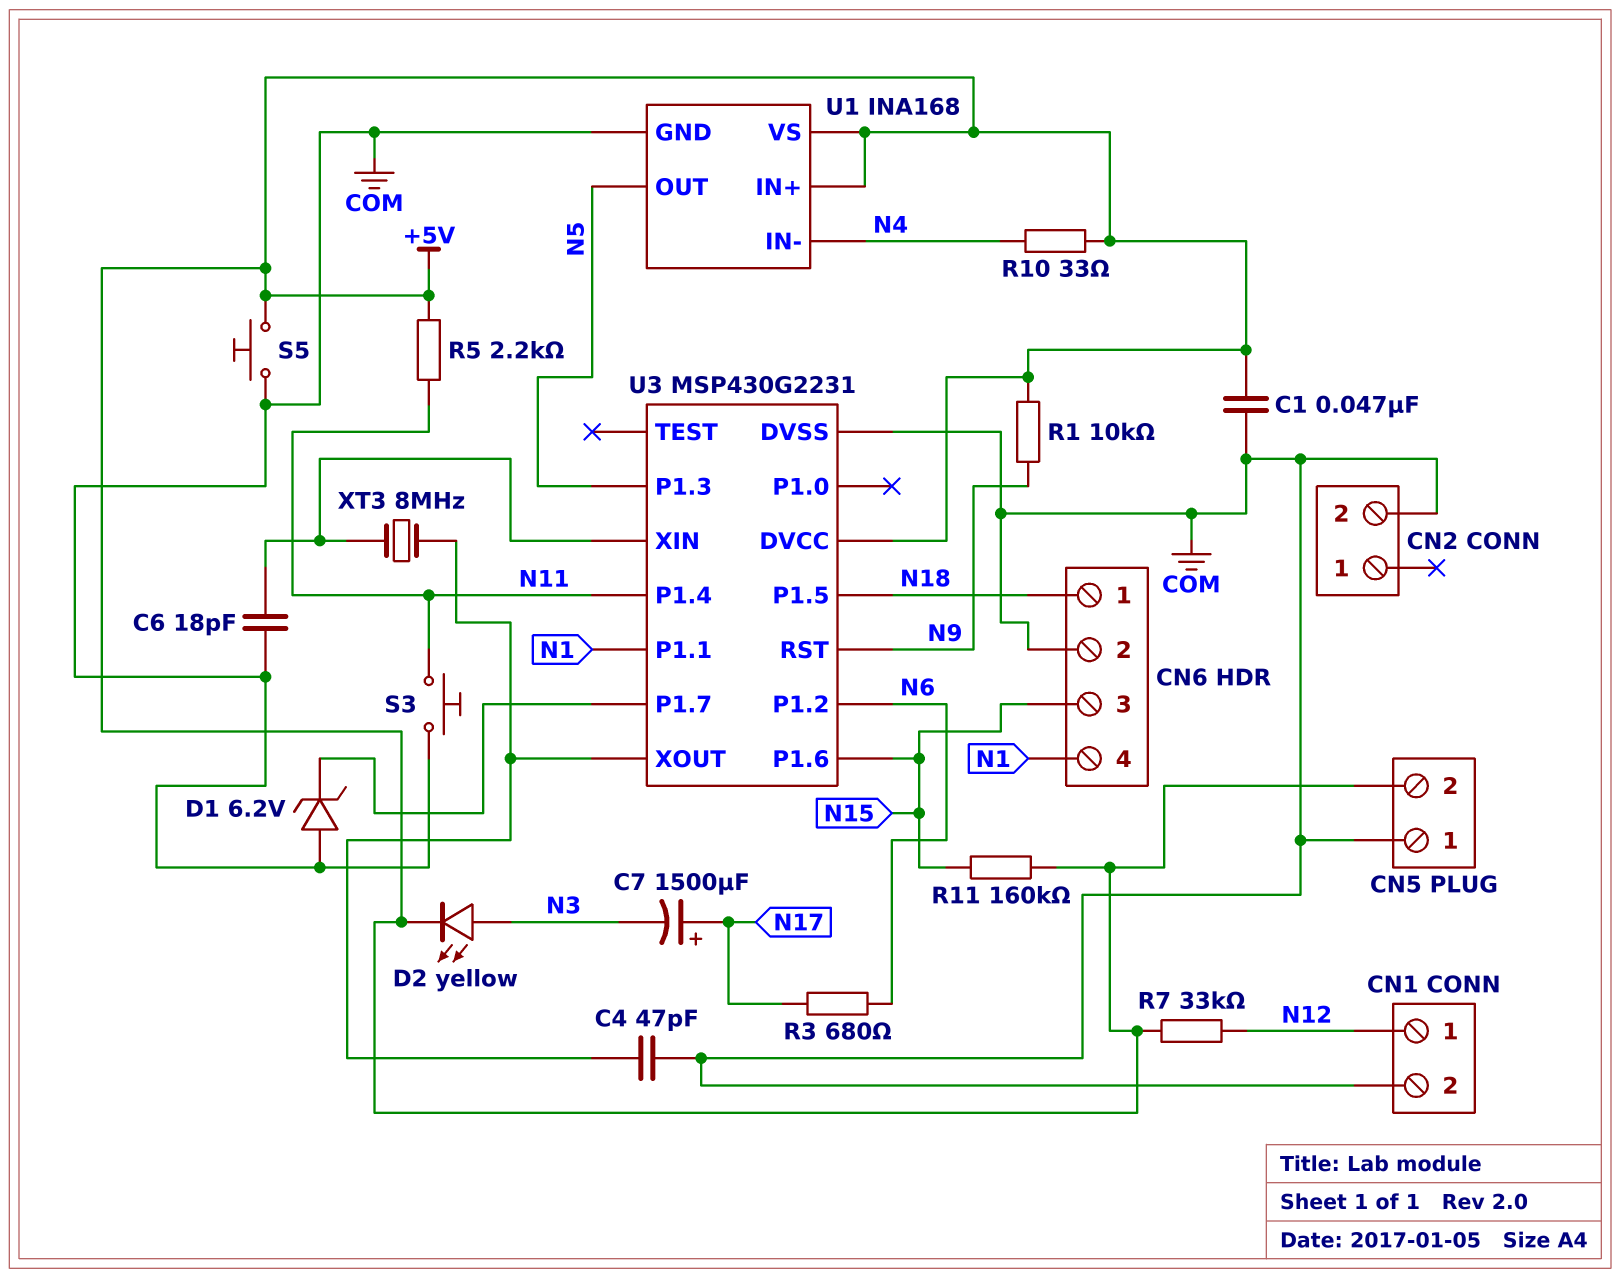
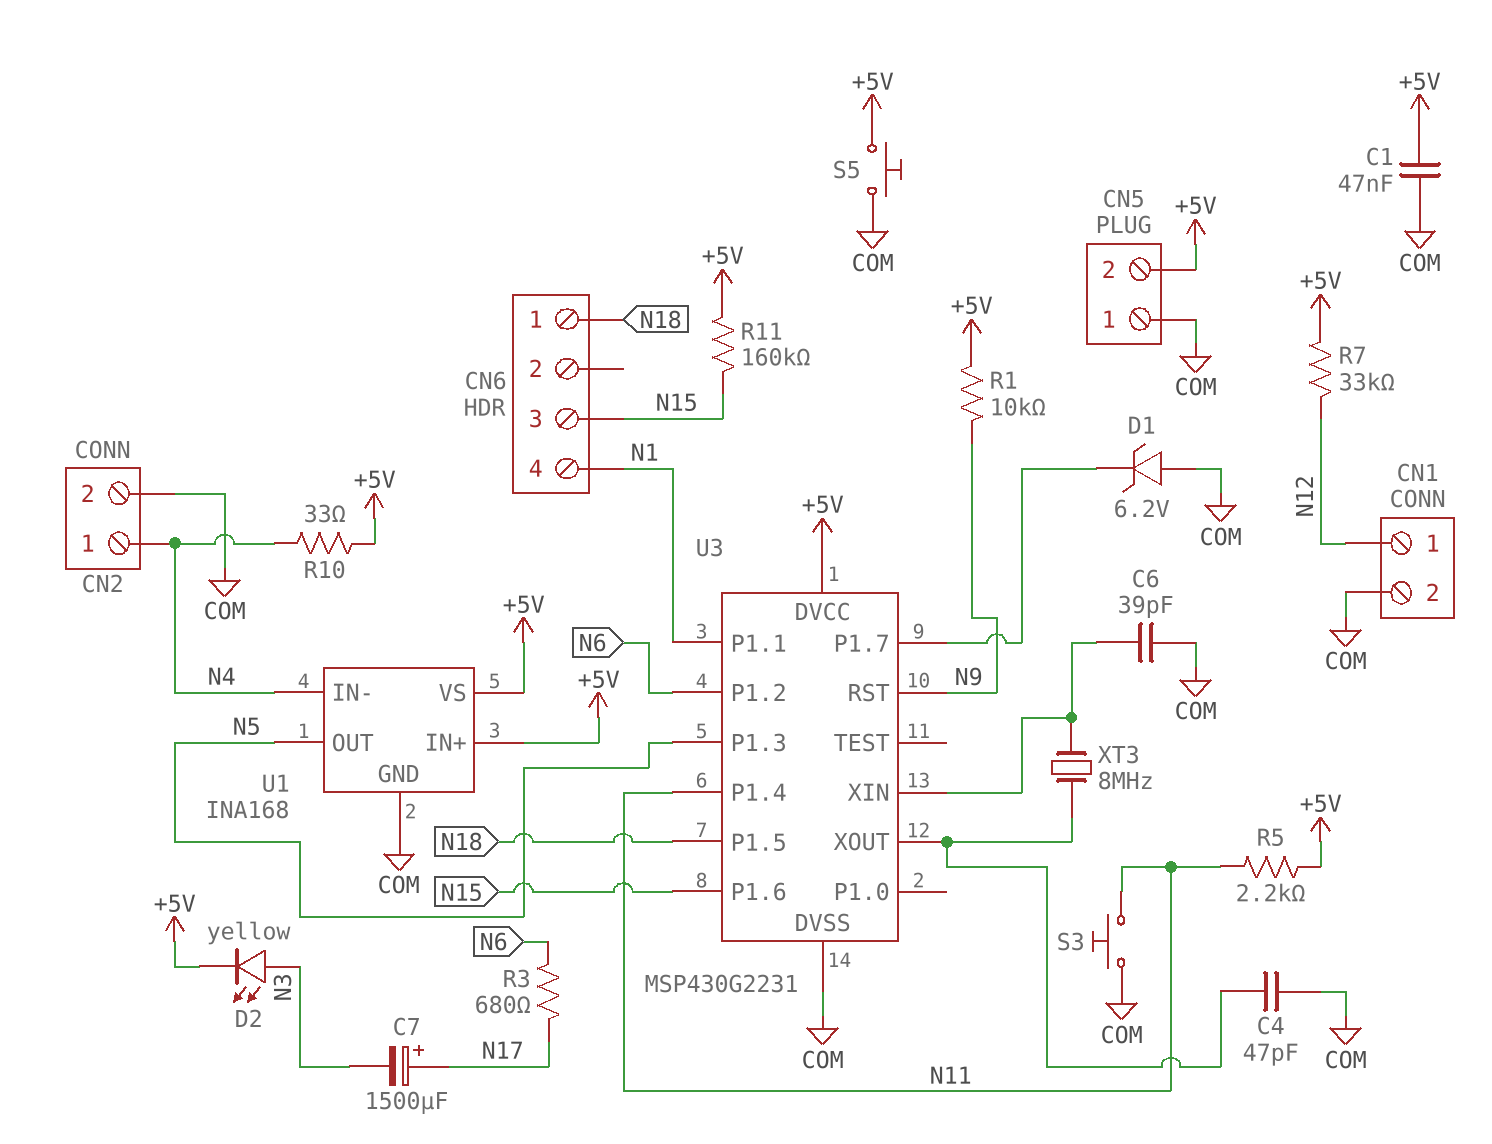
C6: 18pF (COM, U3/XIN) -> 39pF (COM, U3/XIN)
CN2 pin 1: none -> N4
CN6 pin 2: COM -> none

